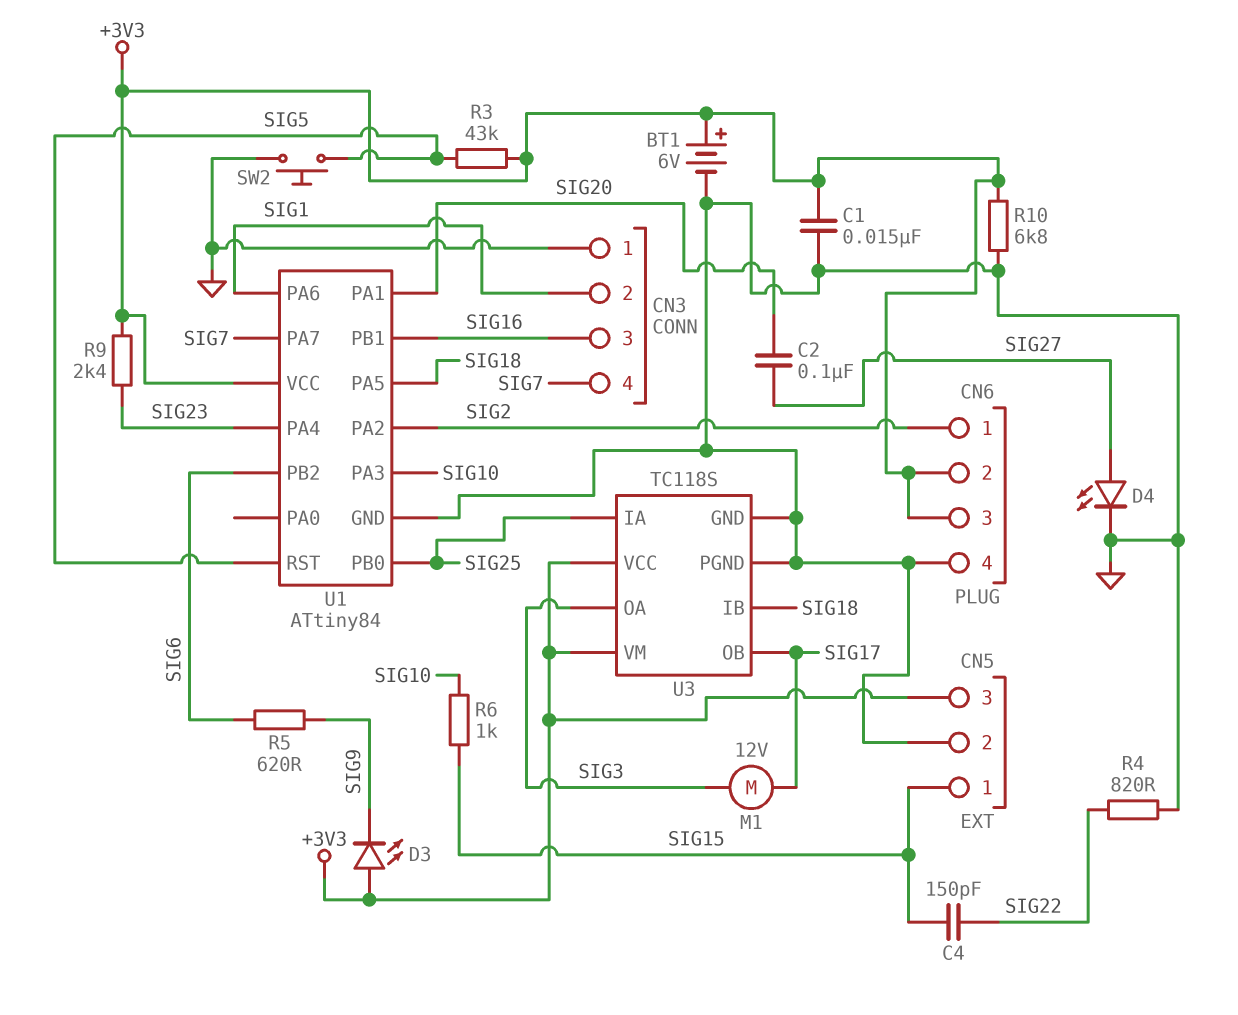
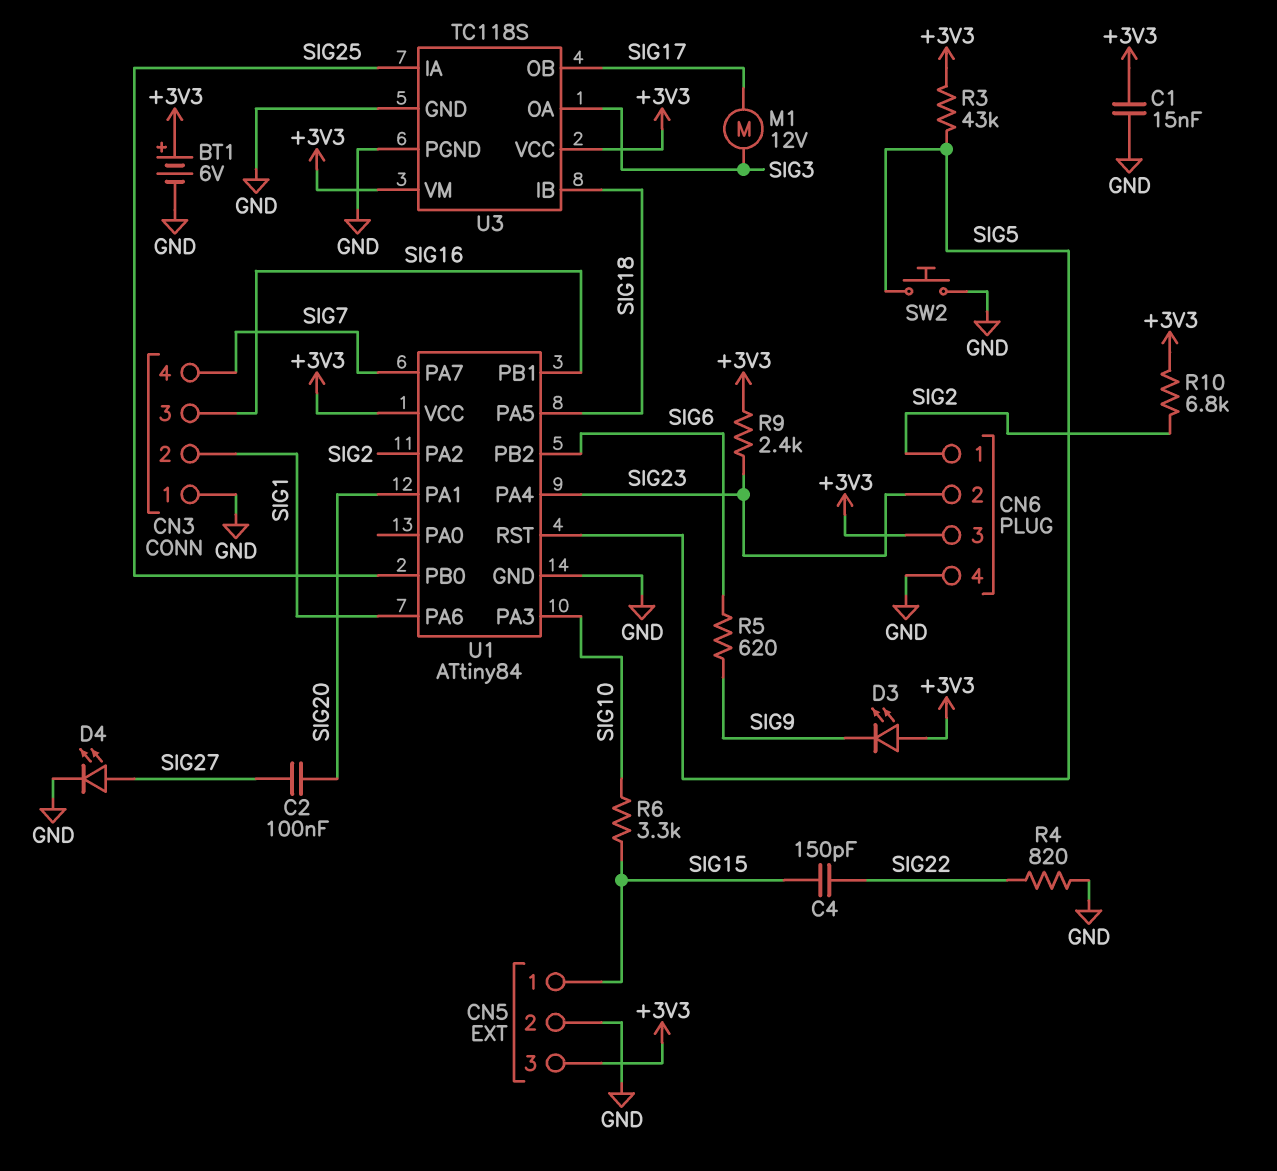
CN6 pin 2: +3V3 -> SIG23
R6: 1k (SIG10, SIG15) -> 3.3k (SIG10, SIG15)
R10: 6.8k (+3V3, GND) -> 6.8k (+3V3, SIG2)

